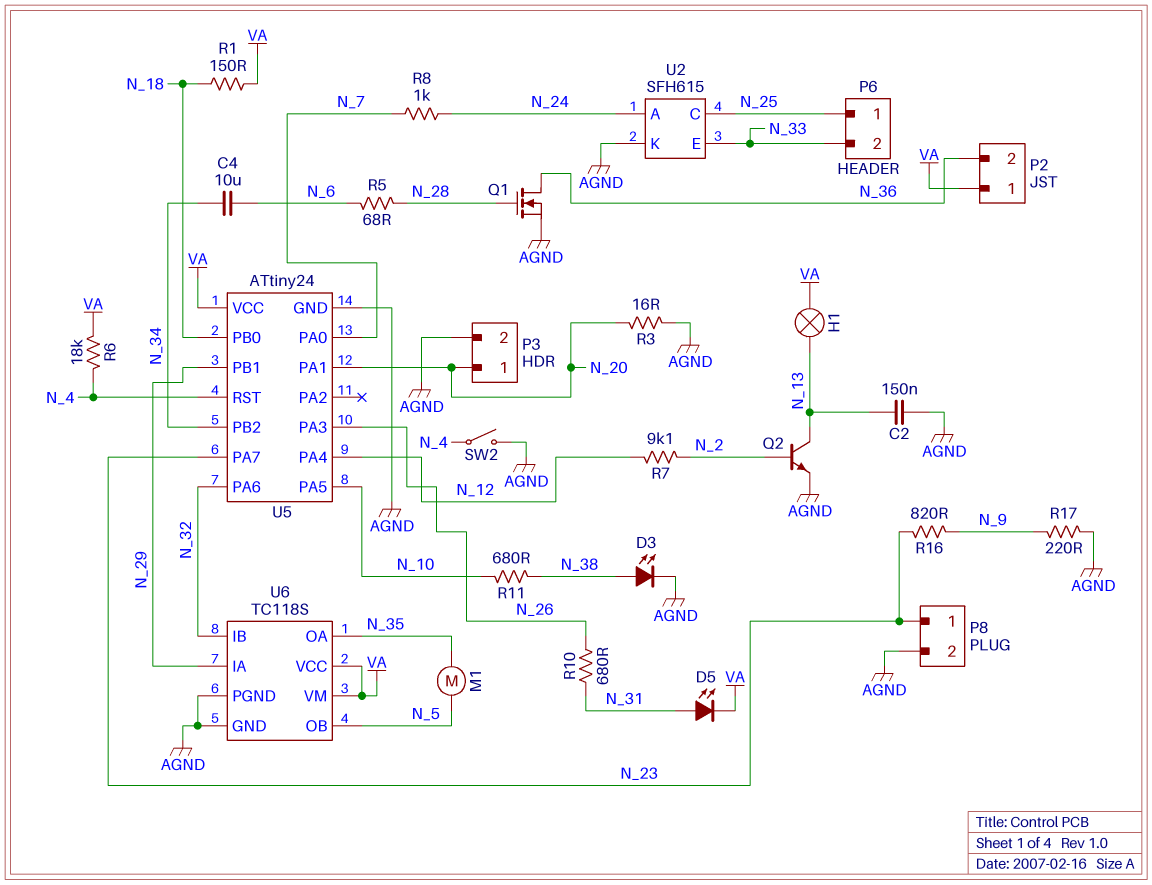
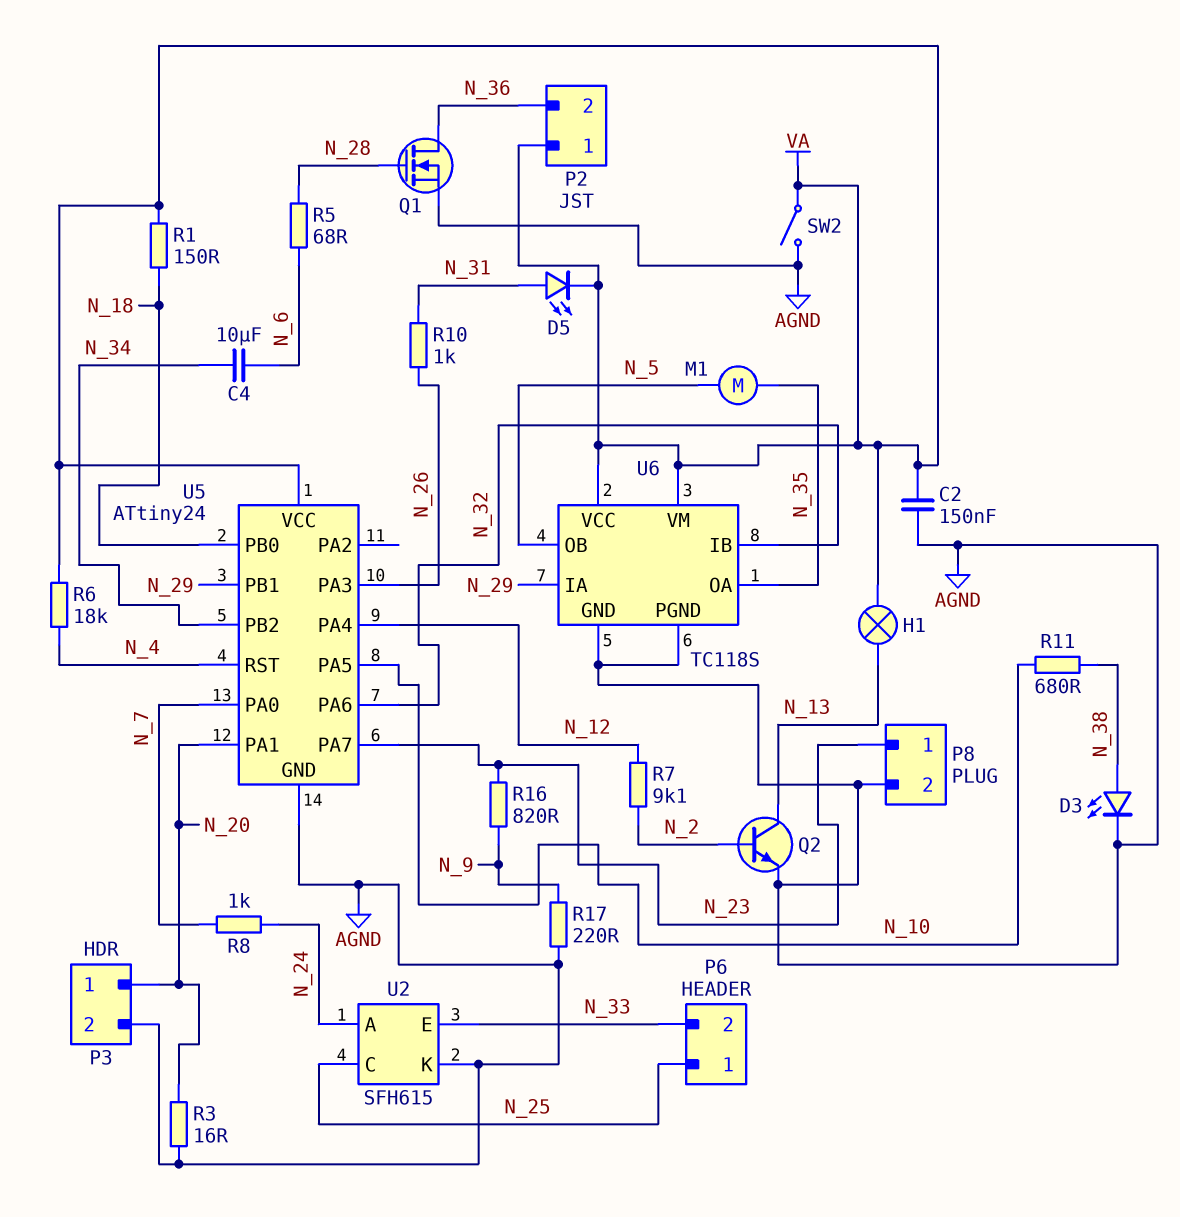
C2: 150nF (AGND, N_13) -> 150nF (AGND, VA)
R10: 680 (N_26, N_31) -> 1k (N_26, N_31)
SW2: switch (AGND, N_4) -> switch (AGND, VA)

